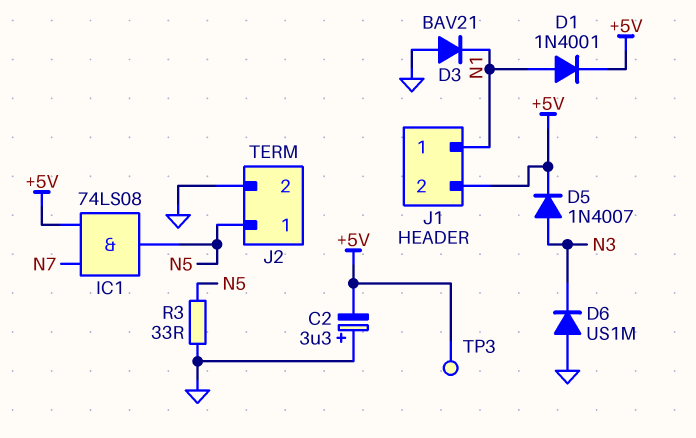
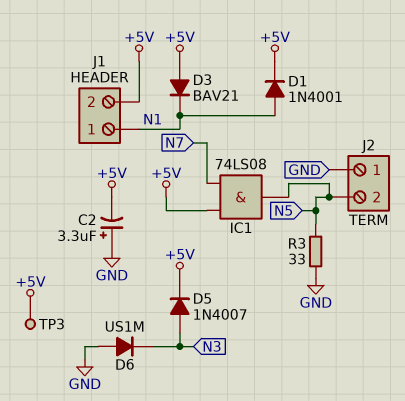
D3: diode BAV21 (A GND, K N1) -> diode BAV21 (A +5V, K N1)
J2 pin 1: N5 -> GND
J2 pin 2: GND -> N5

